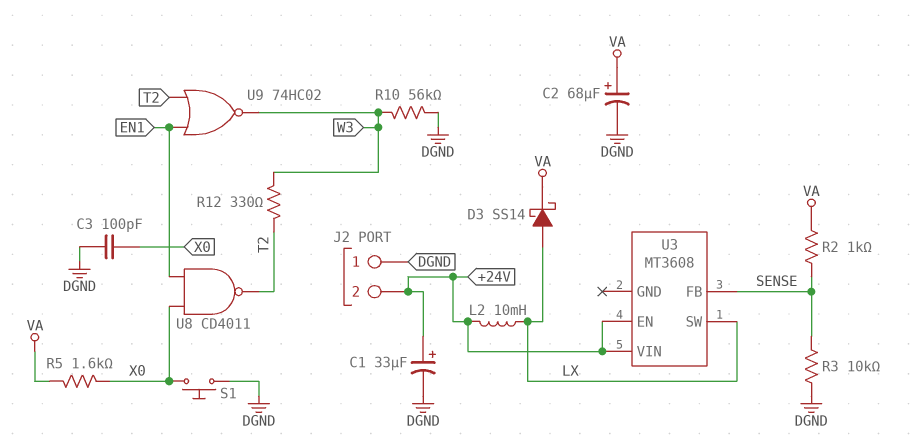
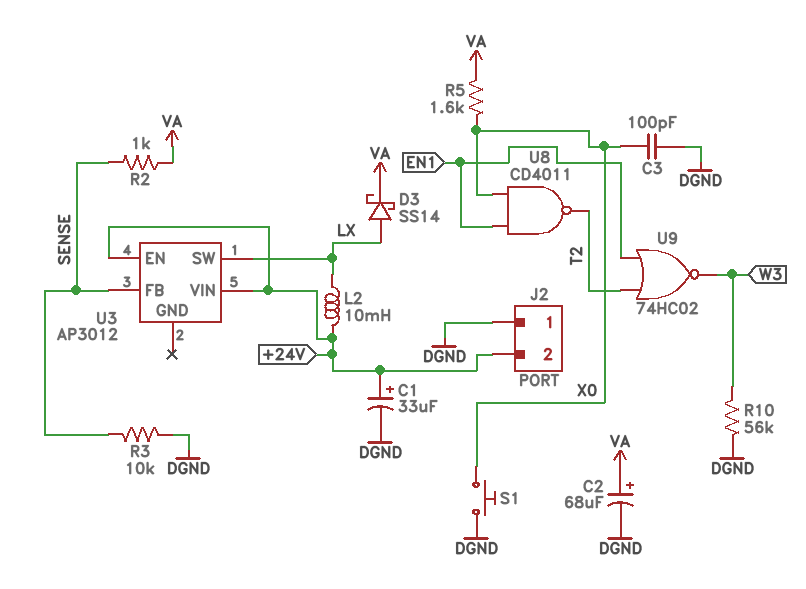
R12: 330 (T2, W3) -> none
U3: MT3608 -> AP3012

